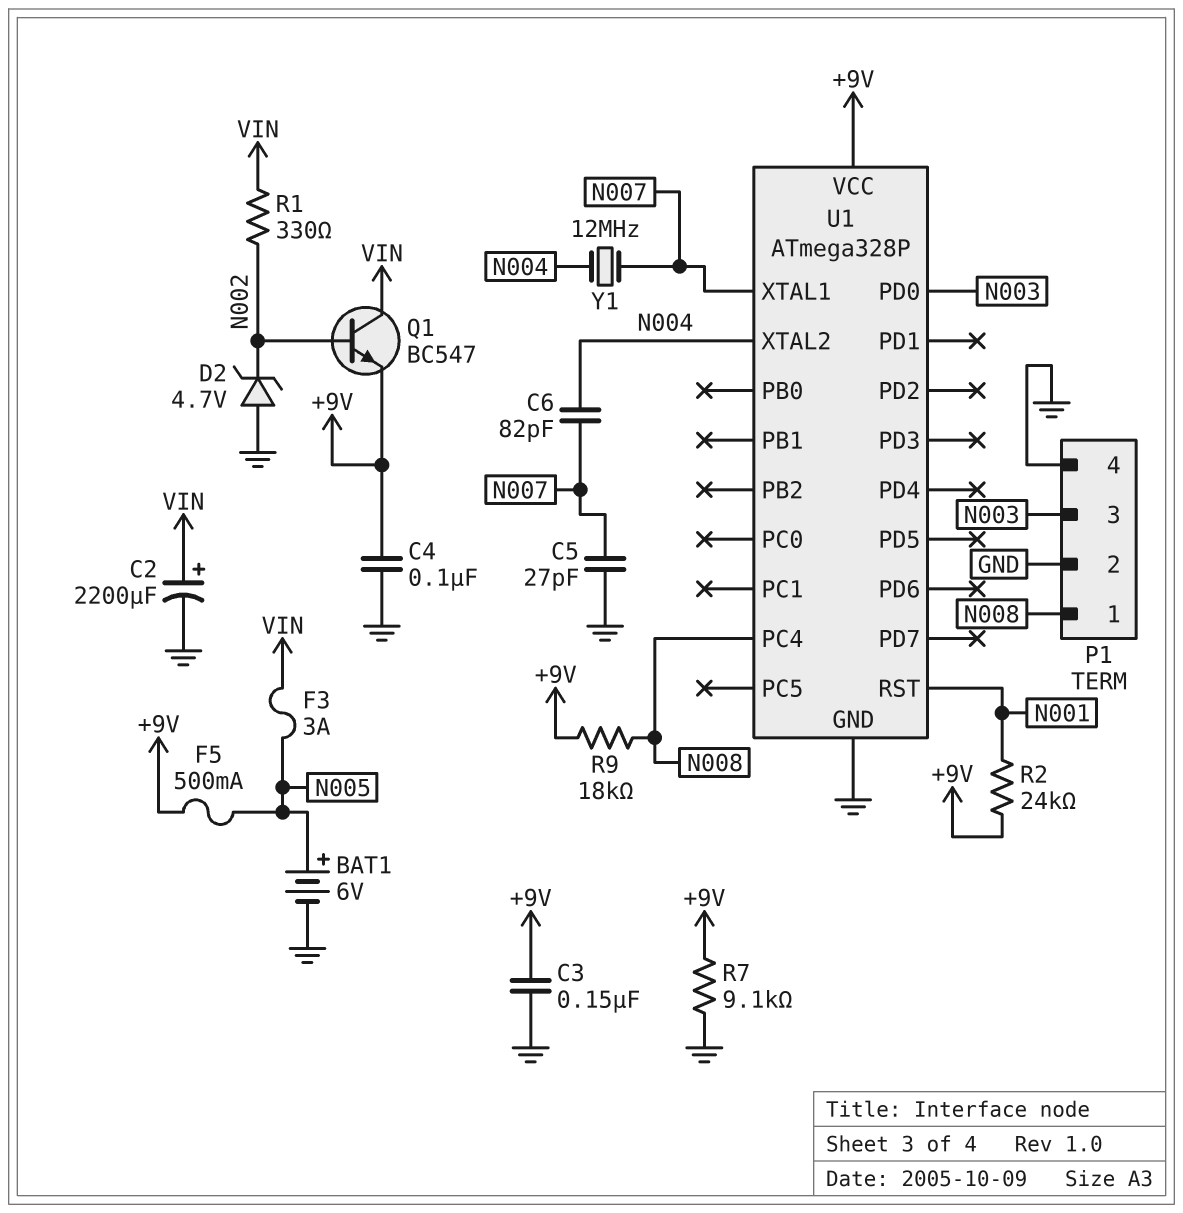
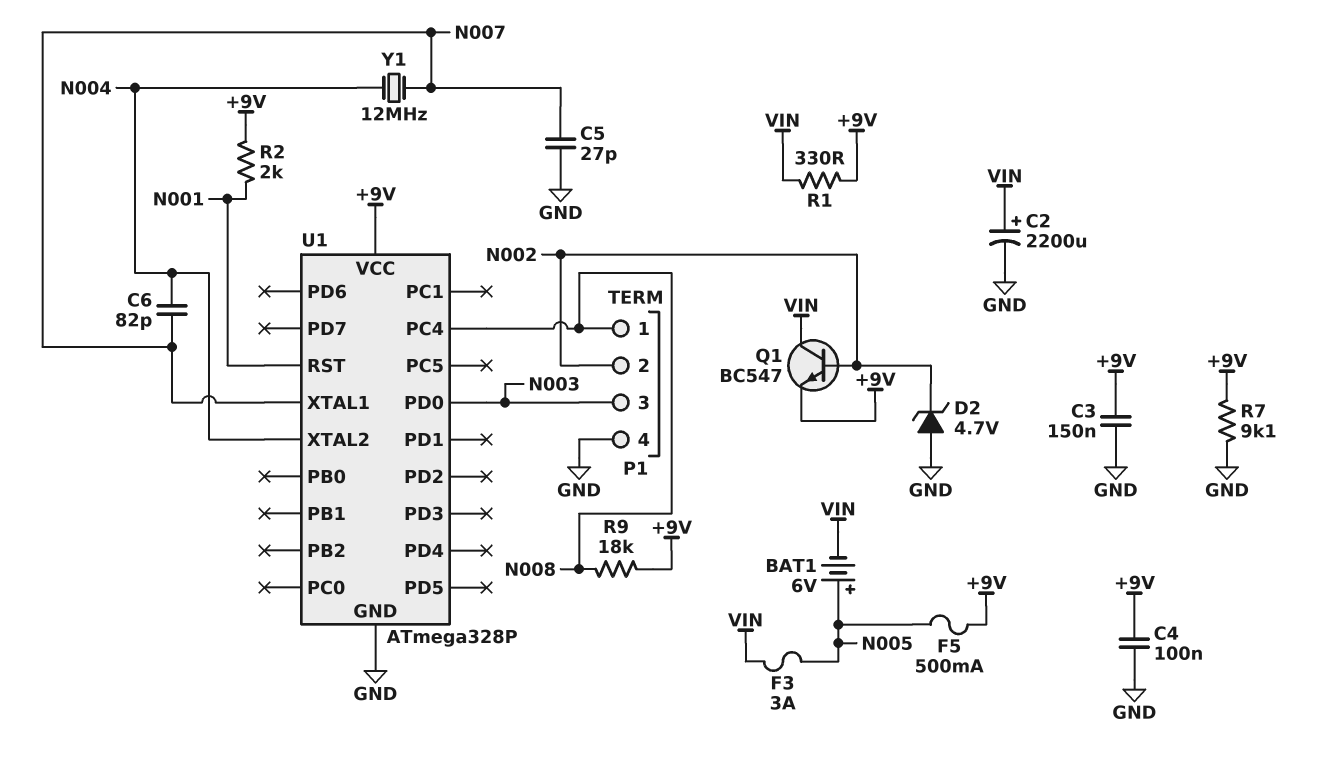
BAT1: 6V (plus N005, minus GND) -> 6V (plus N005, minus VIN)
P1 pin 2: GND -> N002
R1: 330 (N002, VIN) -> 330 (+9V, VIN)
R2: 24k (+9V, N001) -> 2k (+9V, N001)

